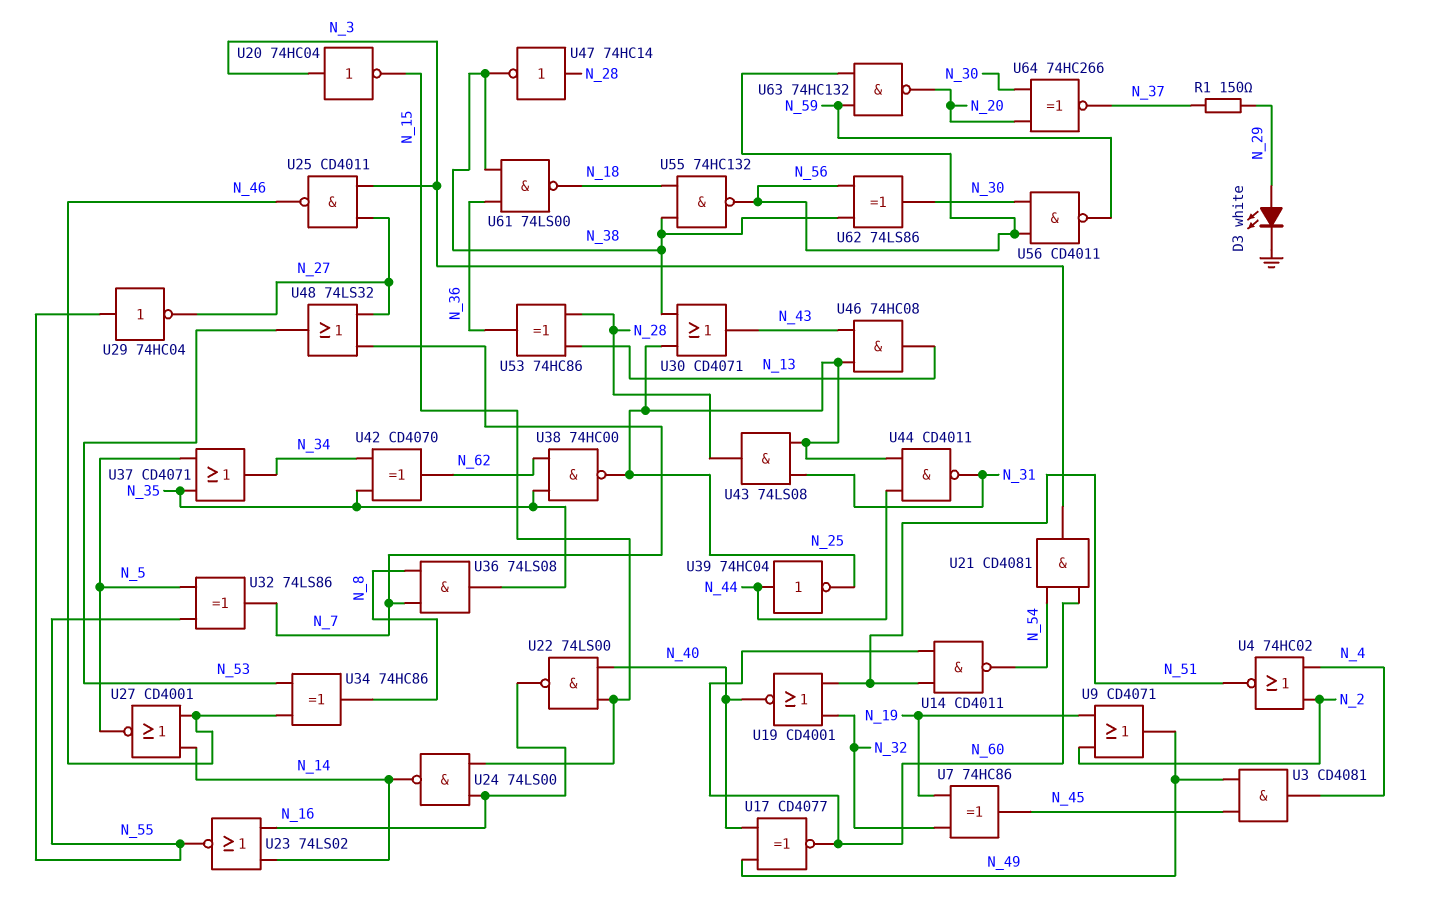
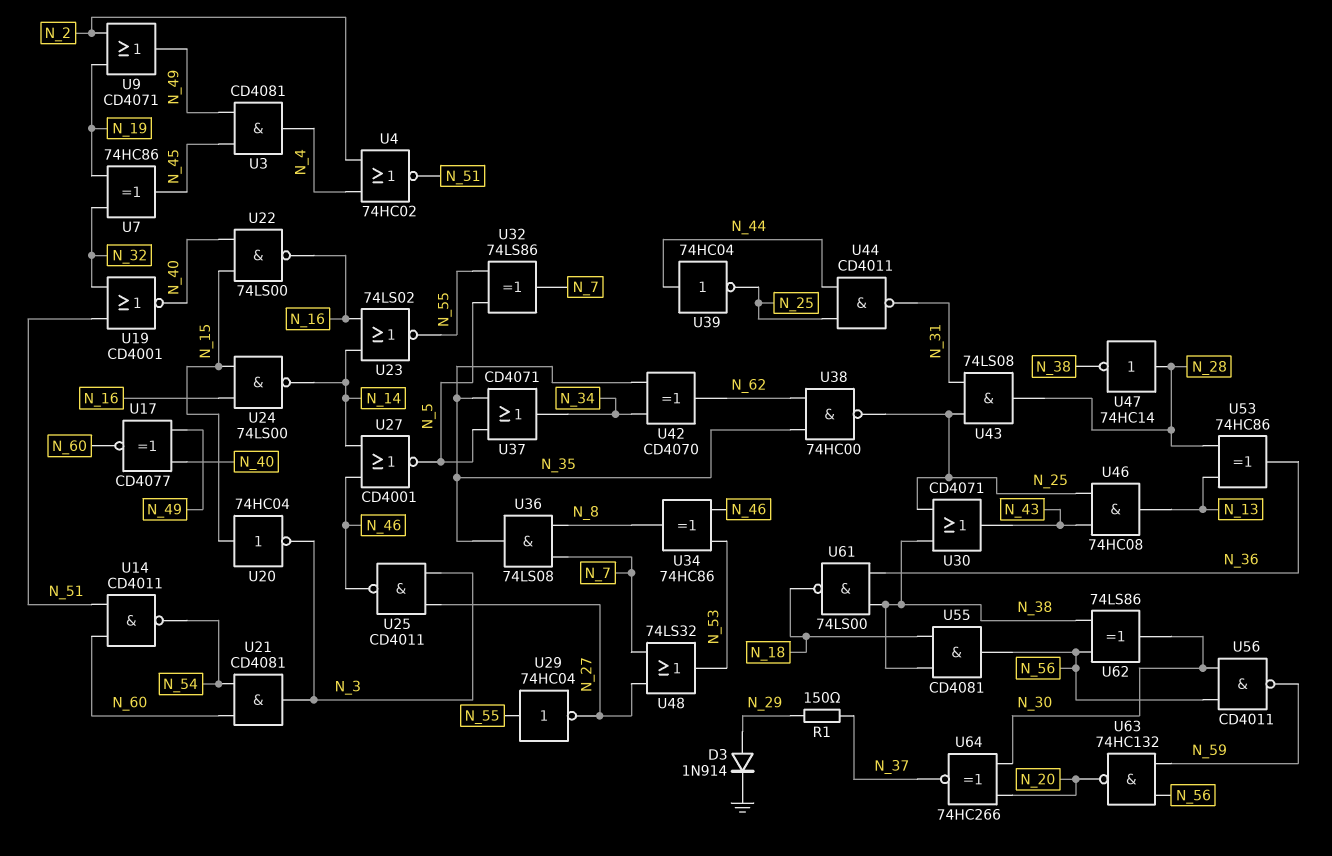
D3: LED white (A N_29, K GND) -> diode 1N914 (A N_29, K GND)
U20: NOT 74HC04 (in N_3, out N_15) -> NOT 74HC04 (in N_15, out N_3)
U55: NAND 74HC132 (in N_18, in N_38, out N_56) -> AND CD4081 (in N_18, in N_38, out N_56)

